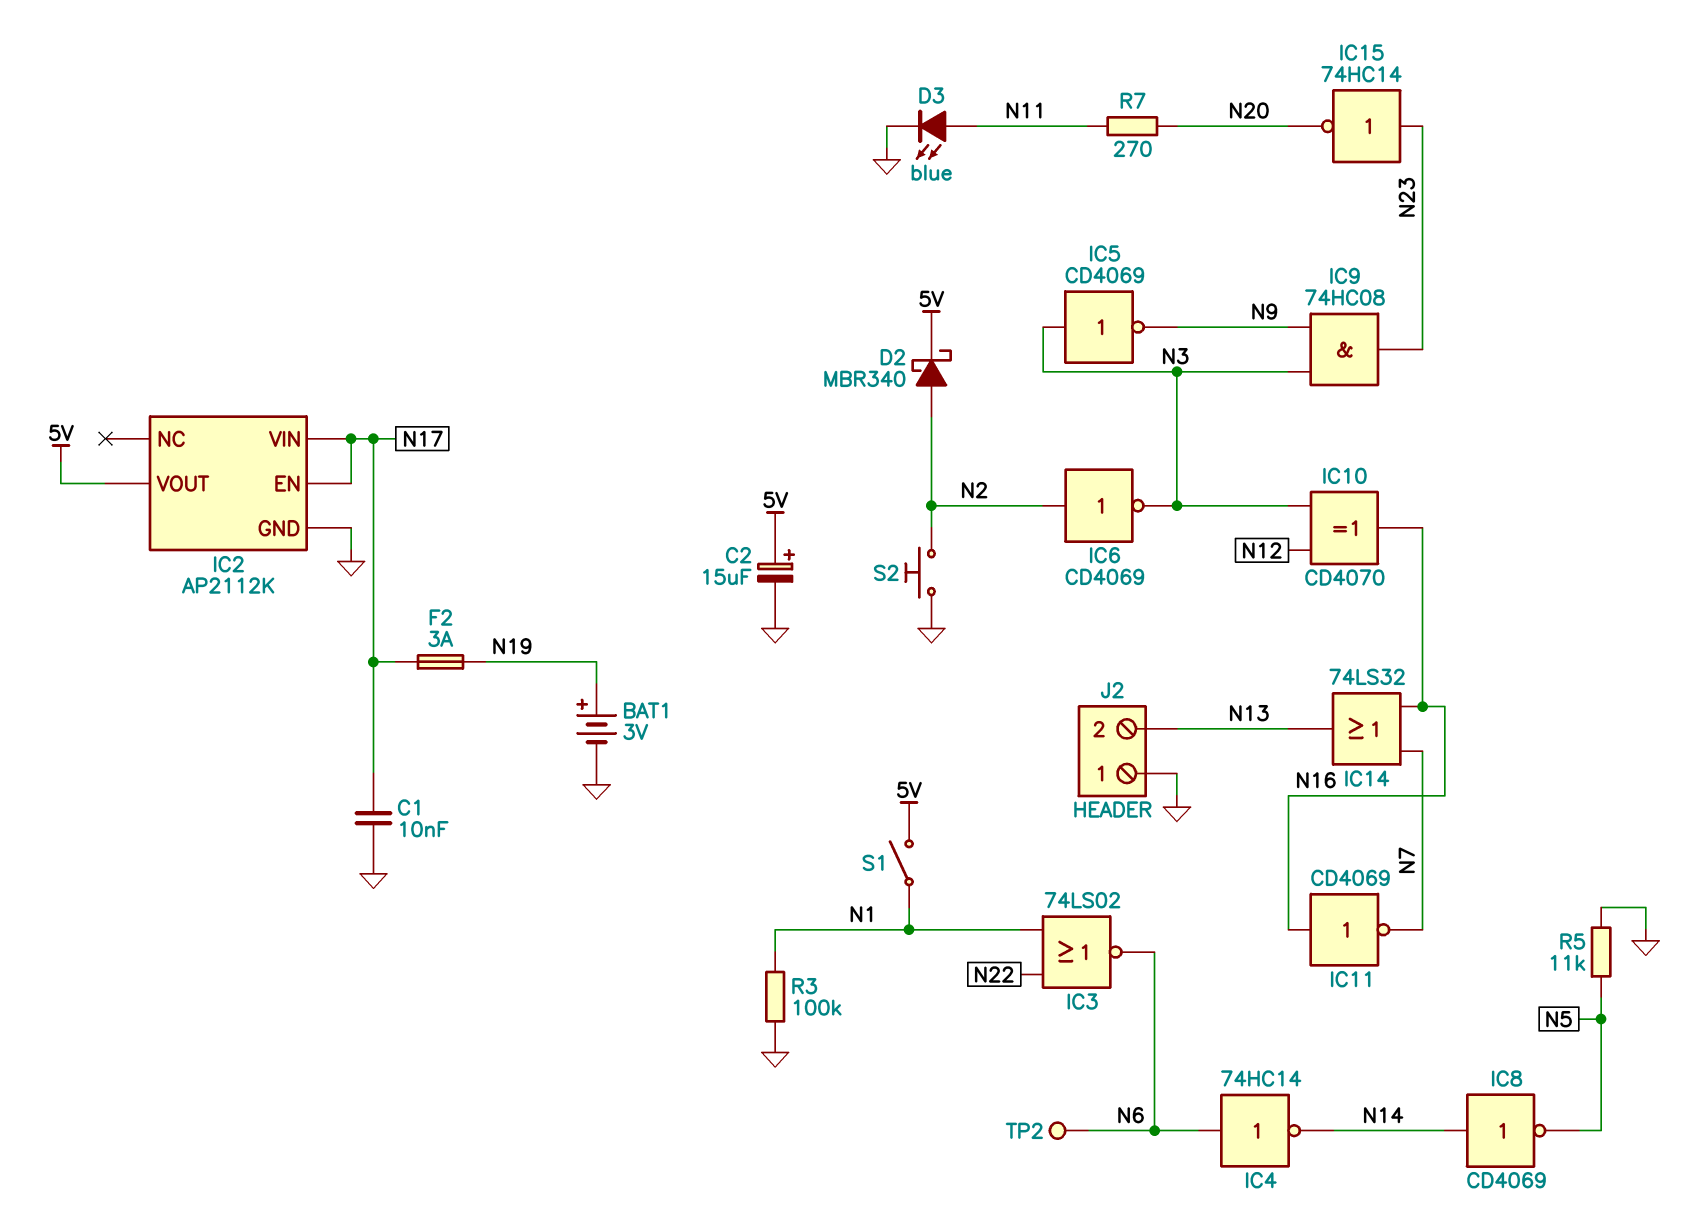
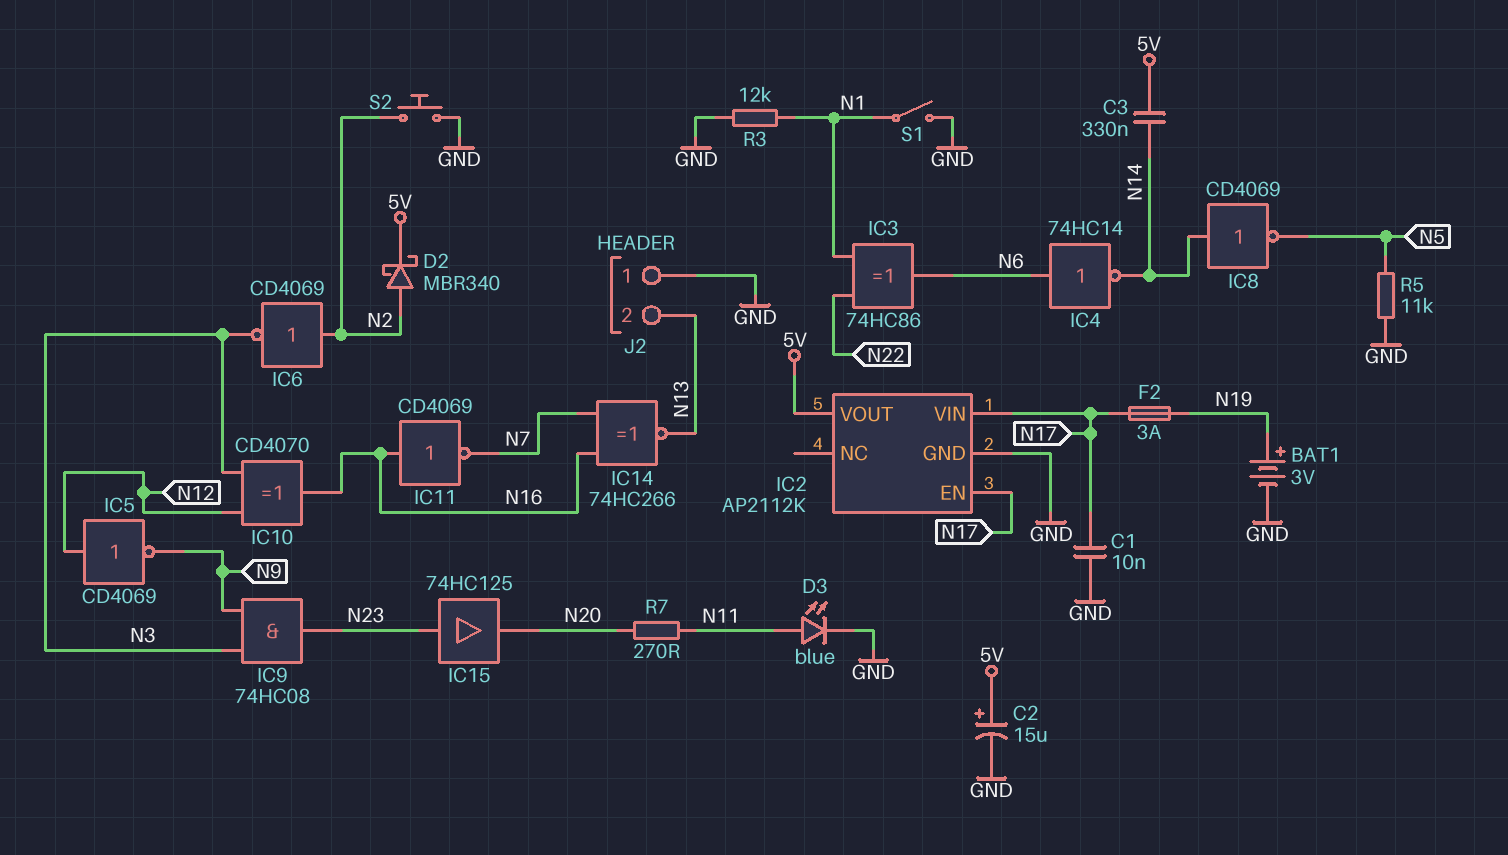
C3: none -> 330nF (5V, N14)
IC3: NOR 74LS02 (in N1, in N22, out N6) -> XOR 74HC86 (in N1, in N22, out N6)
IC5: NOT CD4069 (in N3, out N9) -> NOT CD4069 (in N12, out N9)
IC14: OR 74LS32 (in N7, in N16, out N13) -> XNOR 74HC266 (in N7, in N16, out N13)
IC15: NOT 74HC14 (in N23, out N20) -> buffer 74HC125 (in N23, out N20)
R3: 100k (GND, N1) -> 12k (GND, N1)
S1: switch (5V, N1) -> switch (GND, N1)
TP2: test point (N6) -> none

